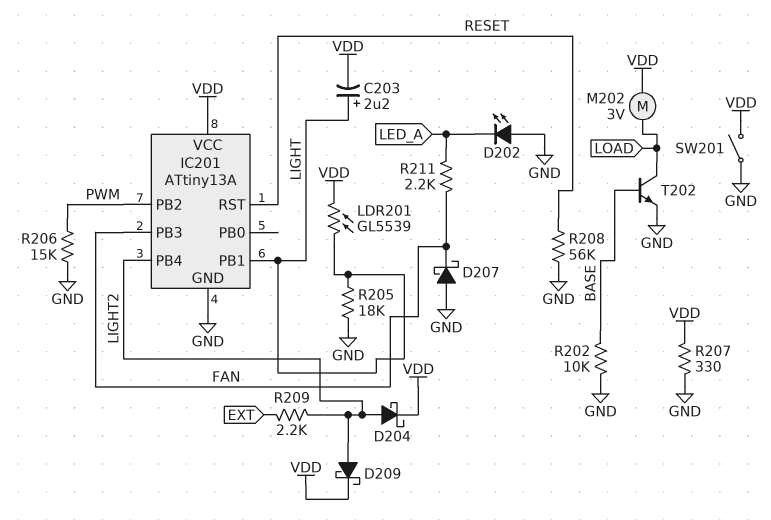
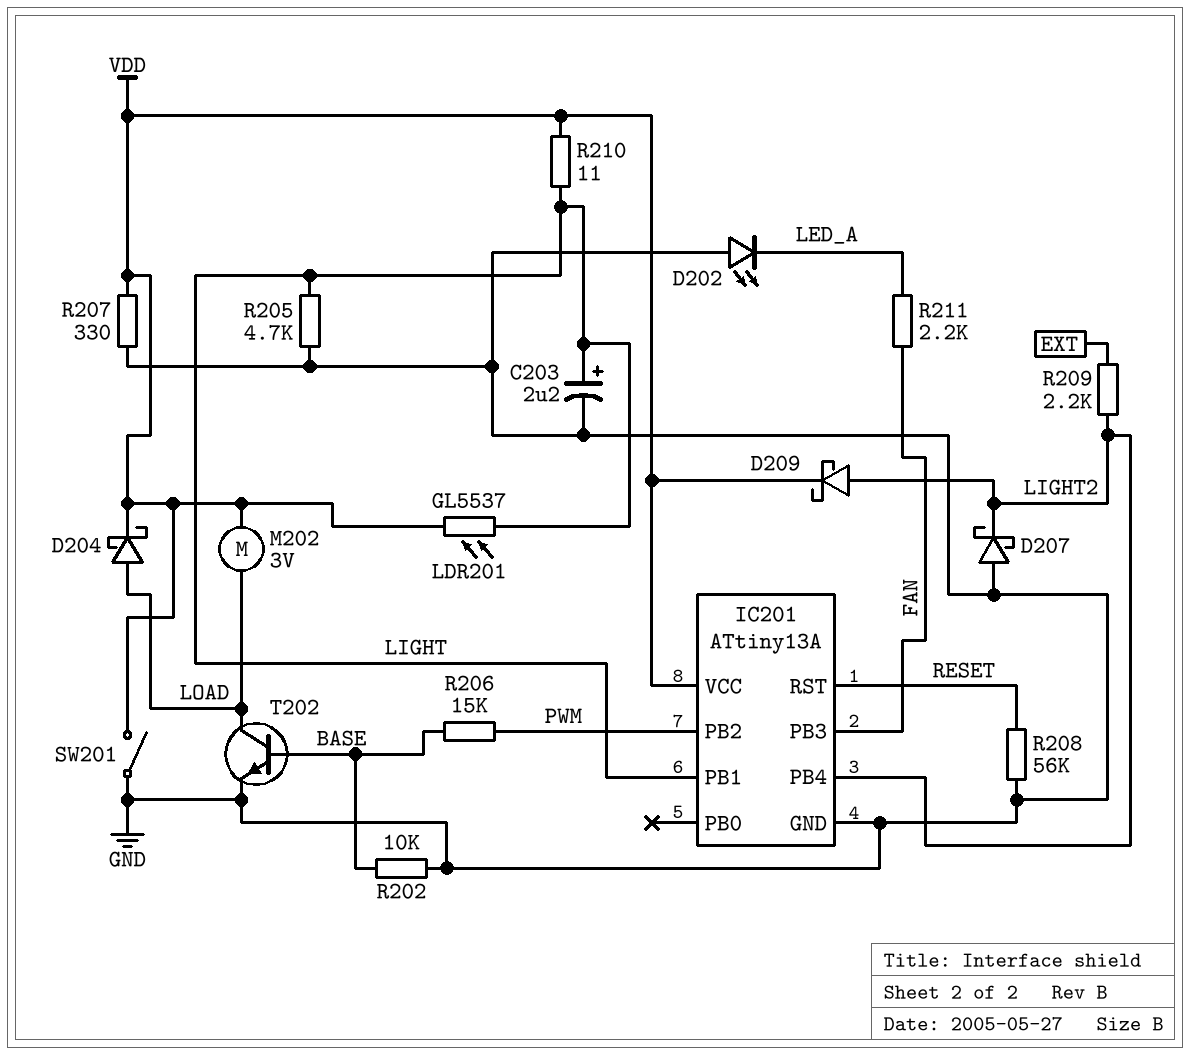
C203: 2.2uF (plus LIGHT, minus VDD) -> 2.2uF (plus LIGHT, minus GND)
D204: schottky (A LIGHT2, K VDD) -> schottky (A LOAD, K VDD)
D207: schottky (A GND, K FAN) -> schottky (A GND, K LIGHT2)
LDR201: GL5539 (LIGHT, VDD) -> GL5537 (LIGHT, VDD)
R205: 18k (GND, LIGHT) -> 4.7k (GND, LIGHT)
R206: 15k (GND, PWM) -> 15k (BASE, PWM)
R210: none -> 11 (LIGHT, VDD)

